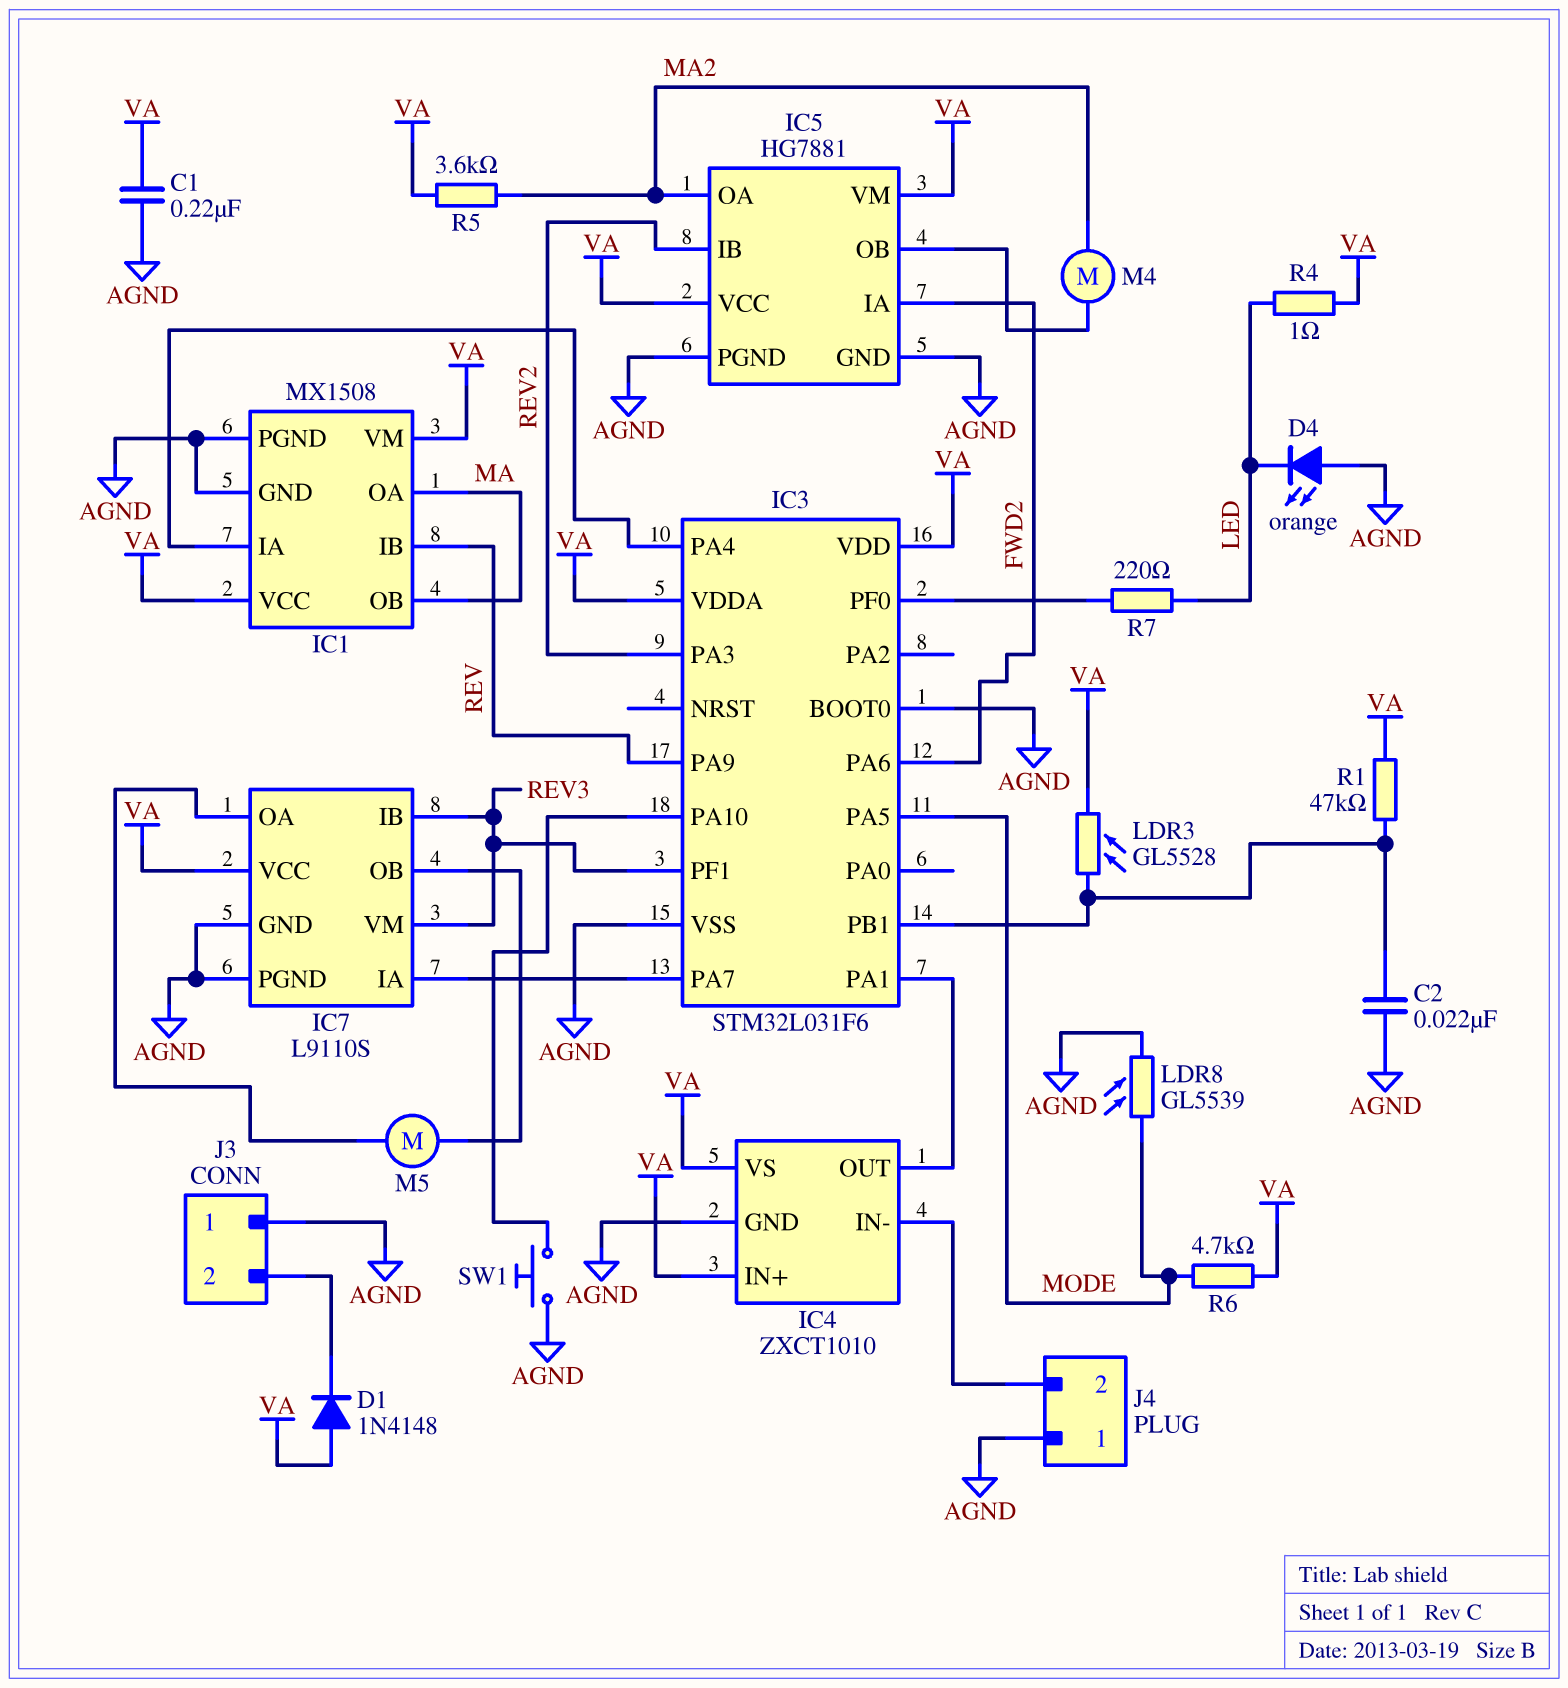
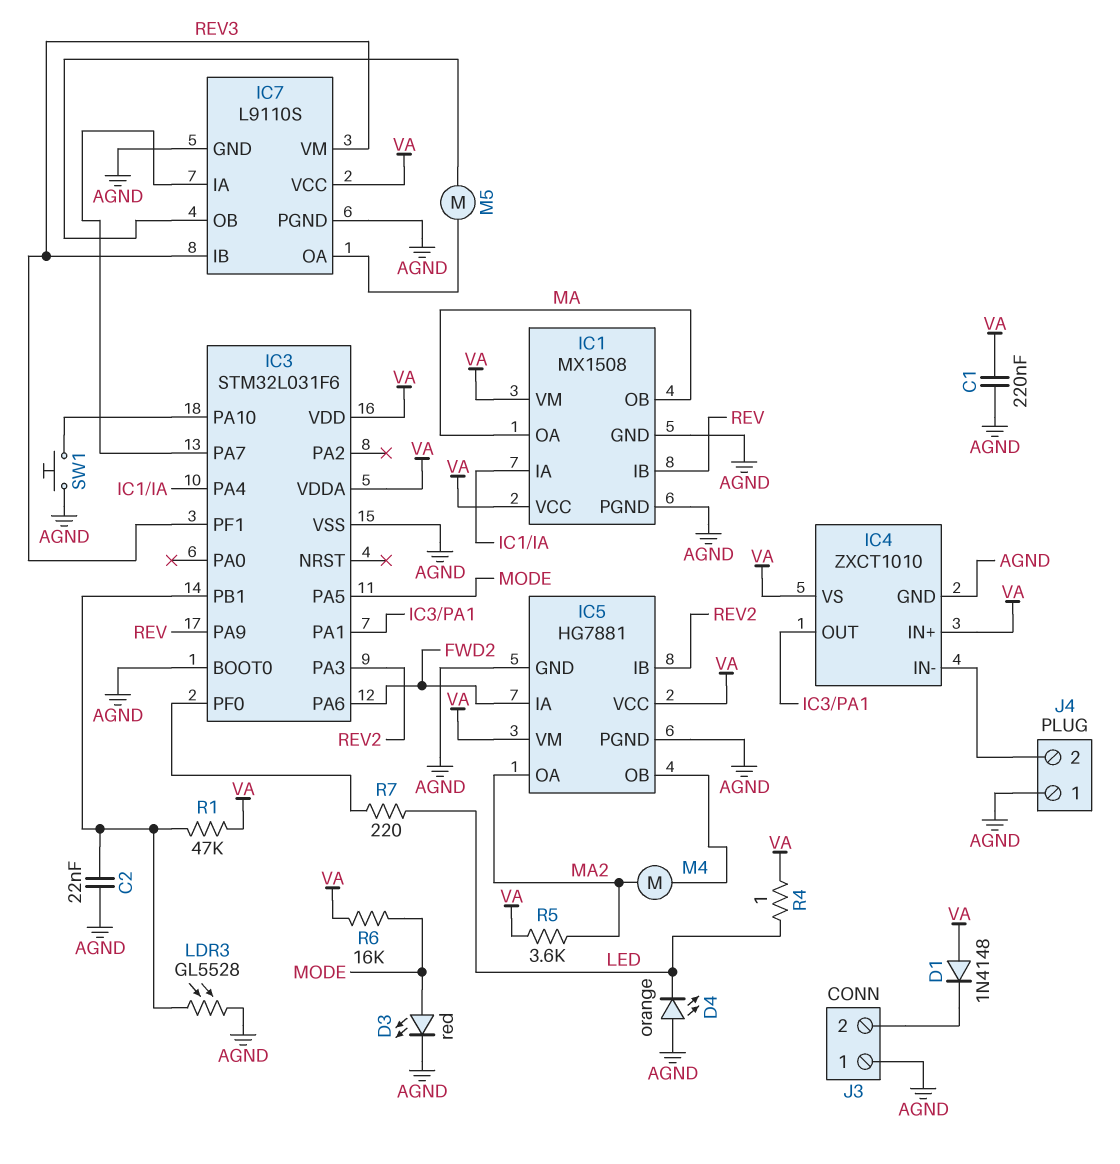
D3: none -> LED red (A MODE, K AGND)
LDR3: GL5528 (IC3/PB1, VA) -> GL5528 (AGND, IC3/PB1)
LDR8: GL5539 (AGND, MODE) -> none
R6: 4.7k (MODE, VA) -> 16k (MODE, VA)

